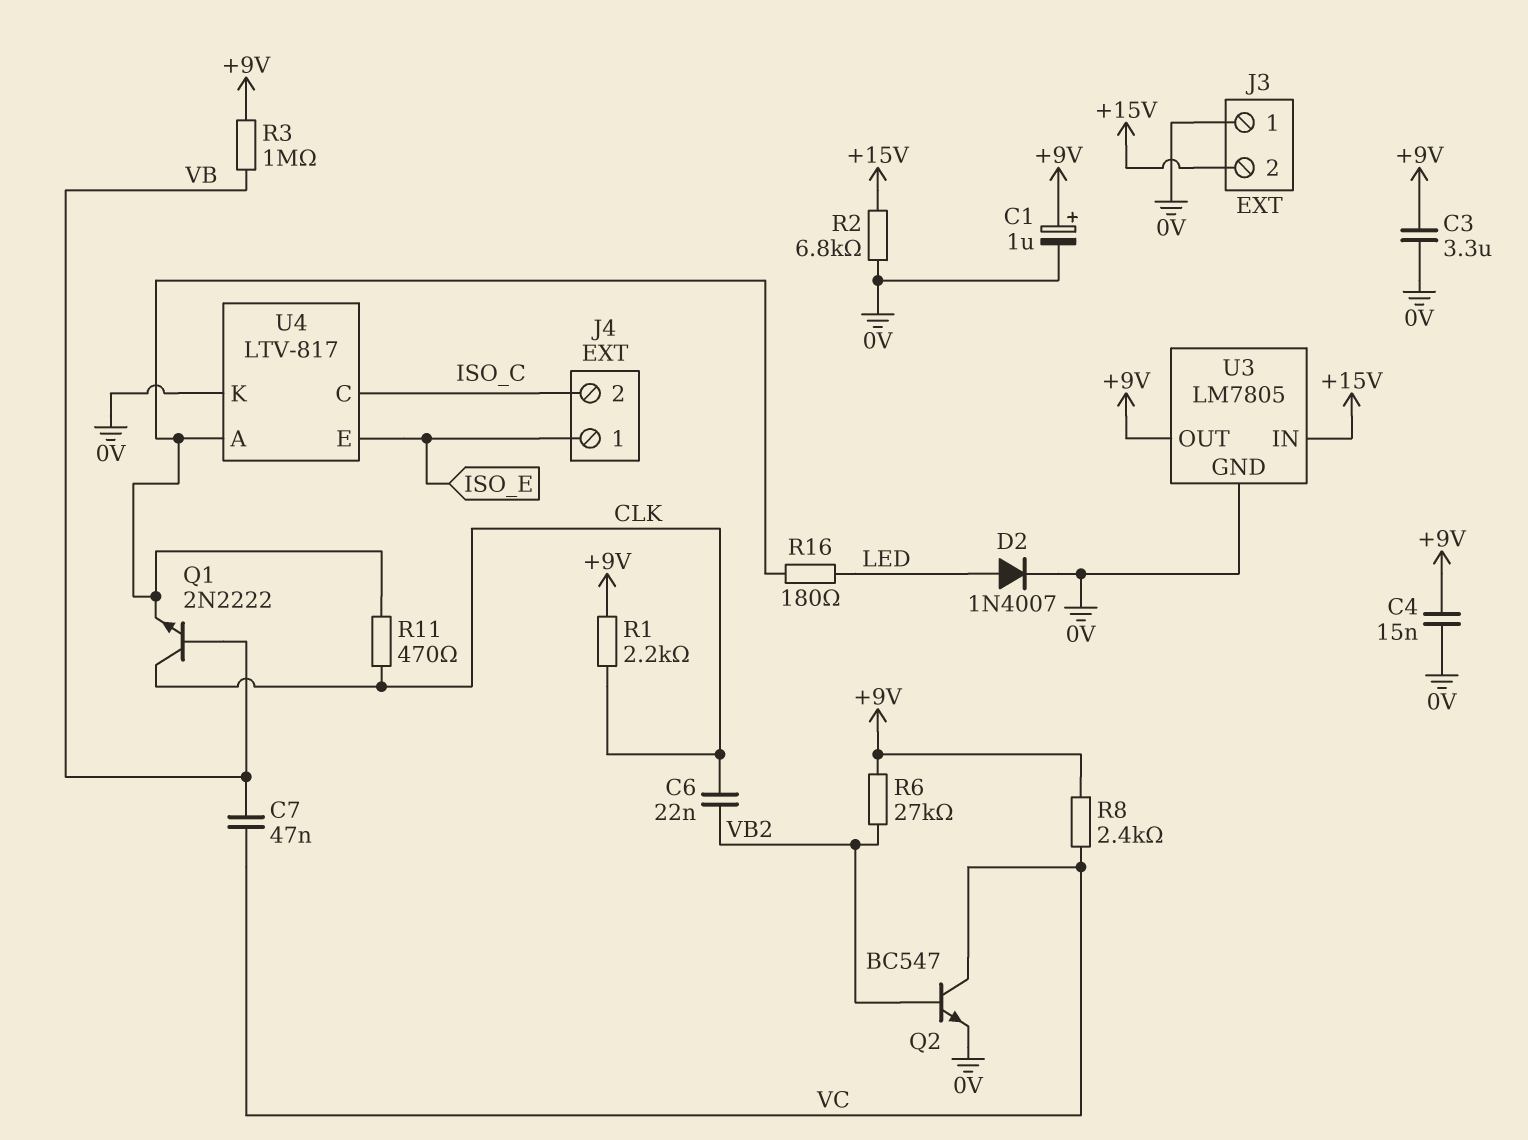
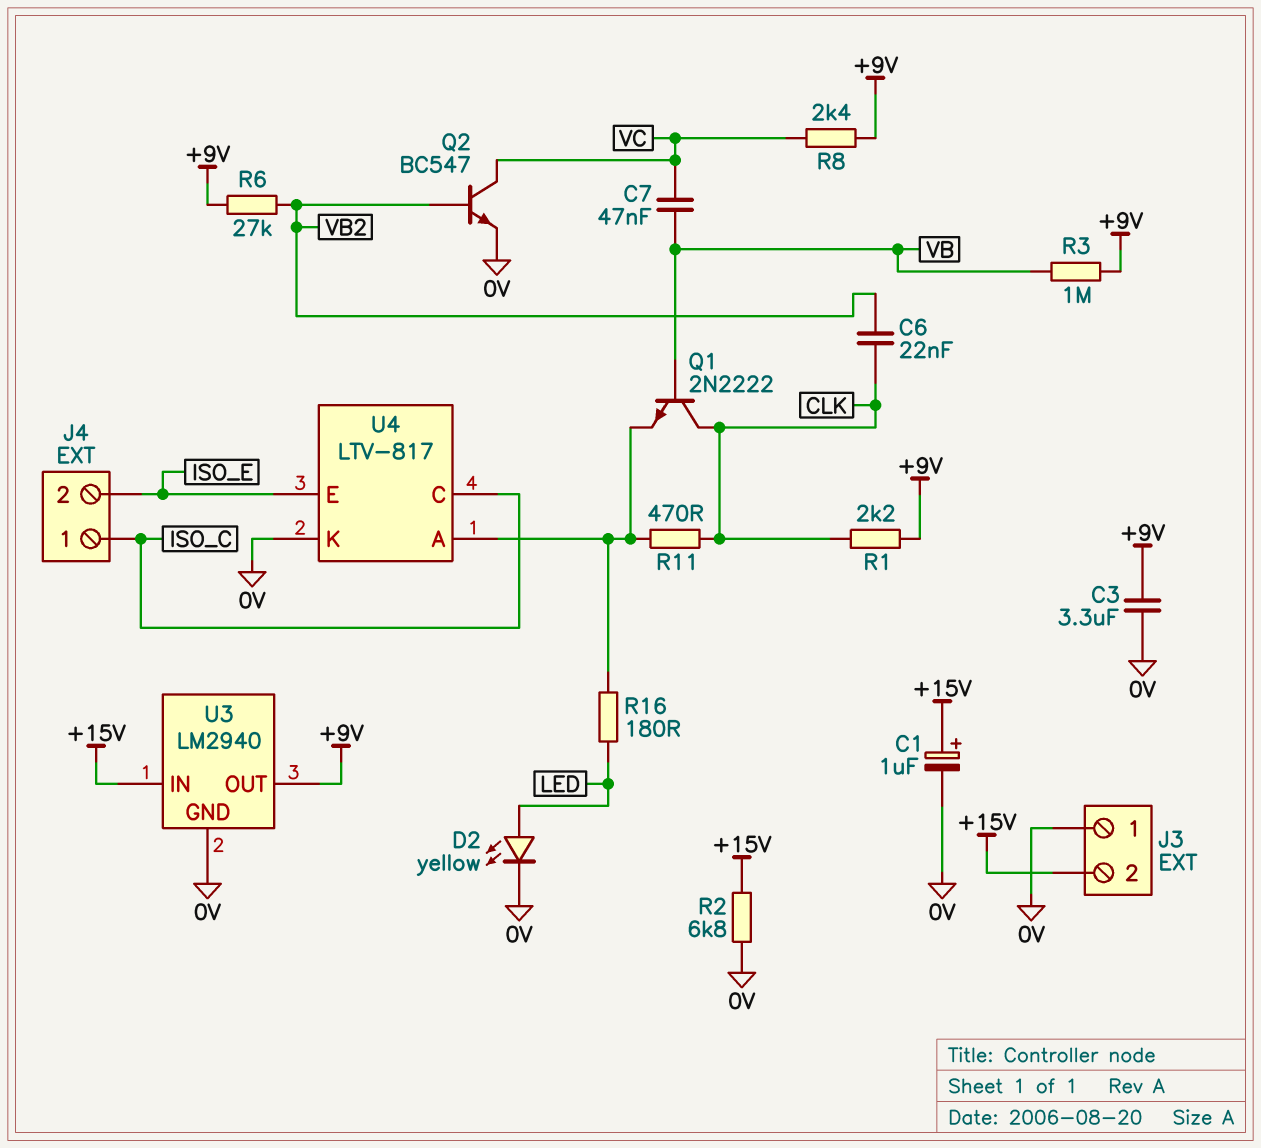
C1: 1uF (plus +9V, minus 0V) -> 1uF (plus +15V, minus 0V)
C4: 15nF (+9V, 0V) -> none
D2: diode 1N4007 (A LED, K 0V) -> LED yellow (A LED, K 0V)
J4 pin 1: ISO_E -> ISO_C
J4 pin 2: ISO_C -> ISO_E
U3: LM7805 -> LM2940

